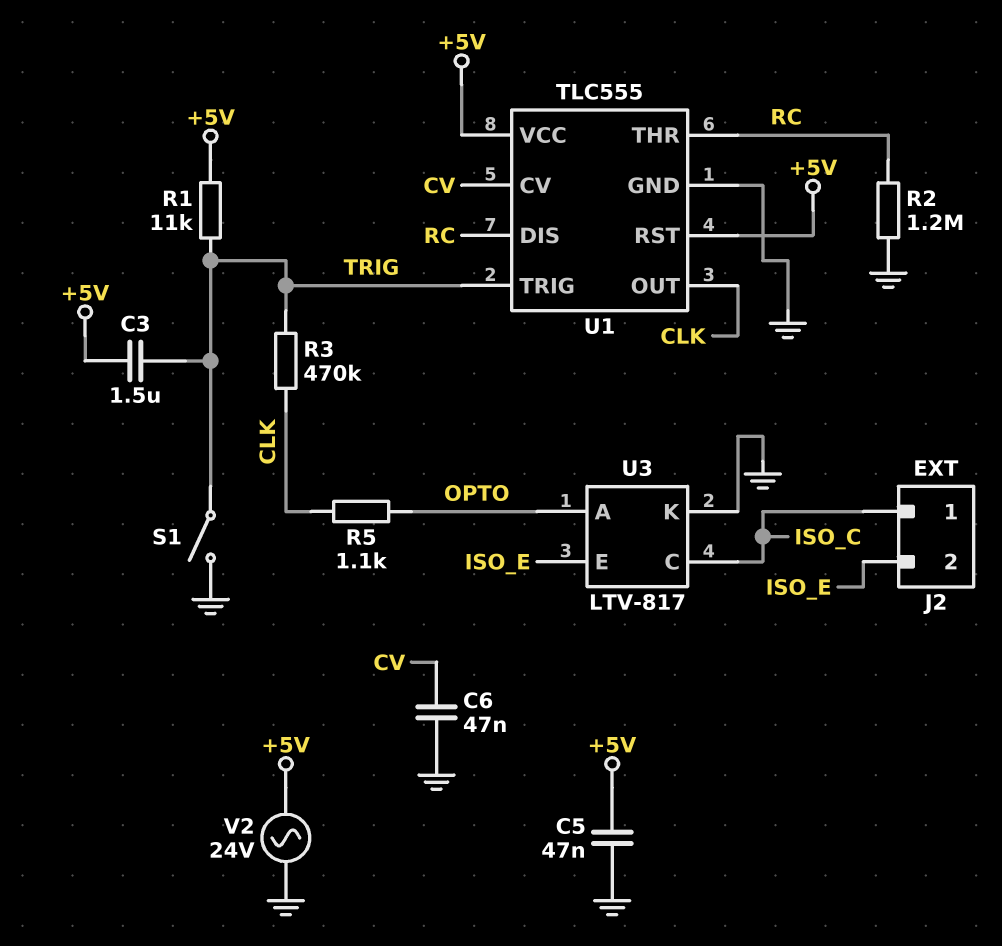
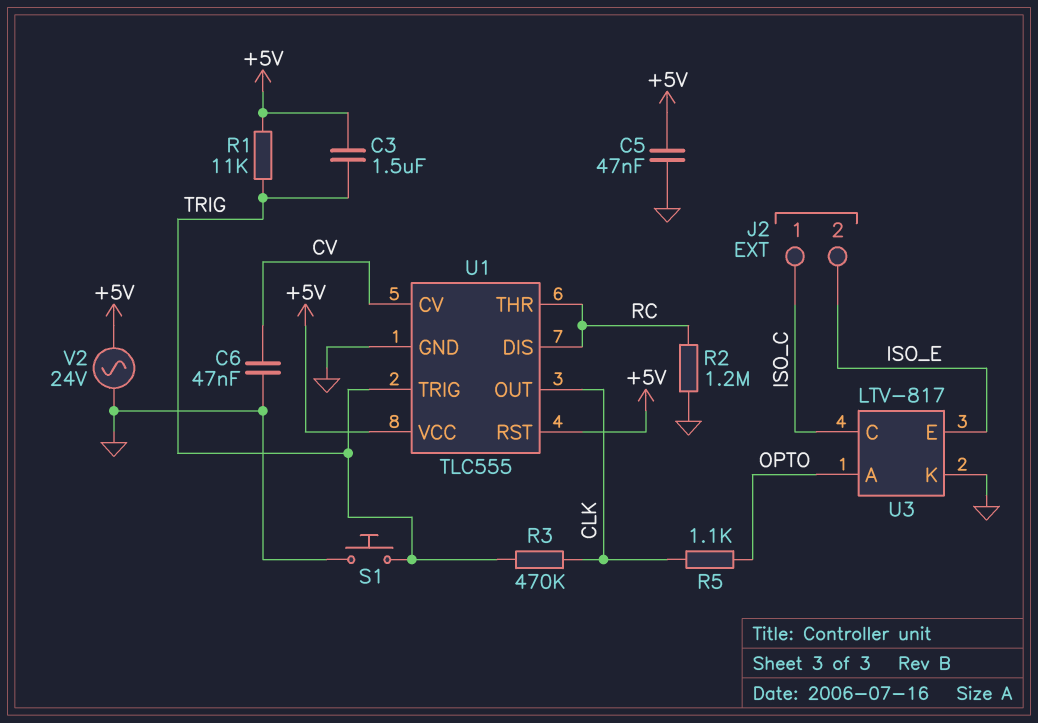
S1: switch (GND, TRIG) -> button (GND, TRIG)

